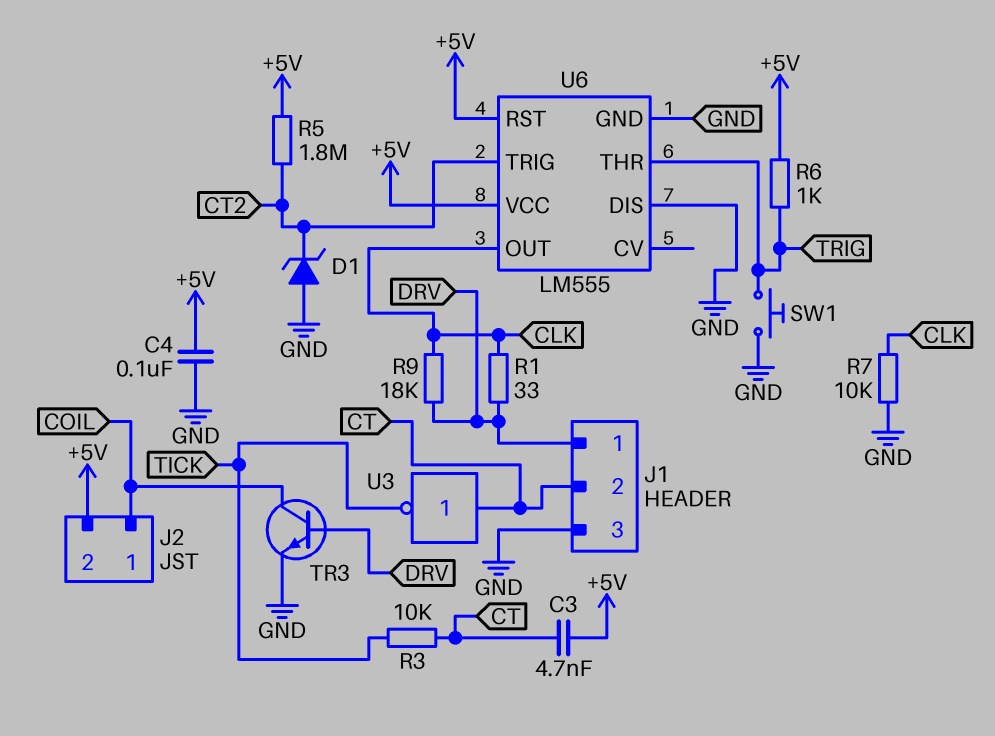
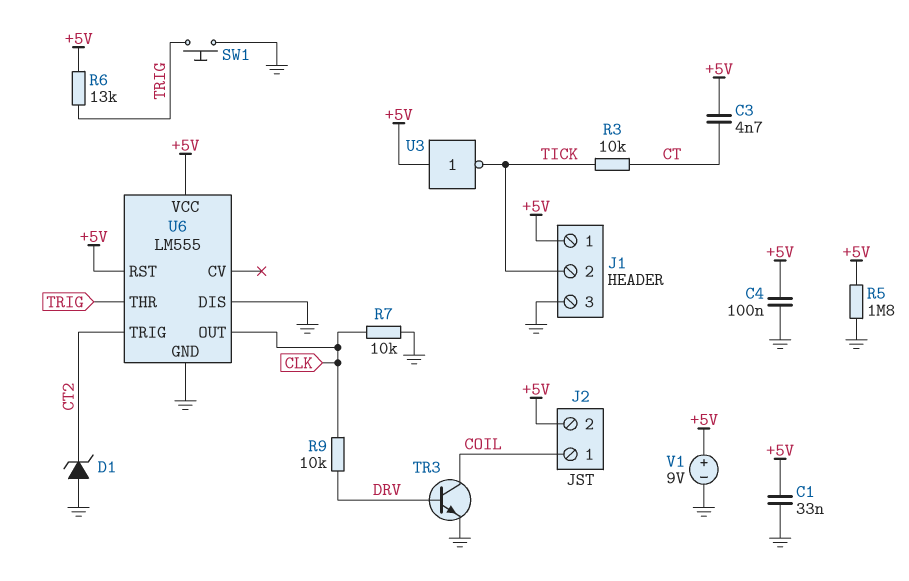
C1: none -> 33nF (+5V, GND)
J1 pin 1: DRV -> +5V
J1 pin 2: CT -> TICK
R1: 33 (CLK, DRV) -> none
R5: 1.8M (+5V, CT2) -> 1.8M (+5V, GND)
R6: 1k (+5V, TRIG) -> 13k (+5V, TRIG)
R9: 18k (CLK, DRV) -> 10k (CLK, DRV)
U3: NOT (in CT, out TICK) -> NOT (in +5V, out TICK)
V1: none -> 9V (plus +5V, minus GND)

